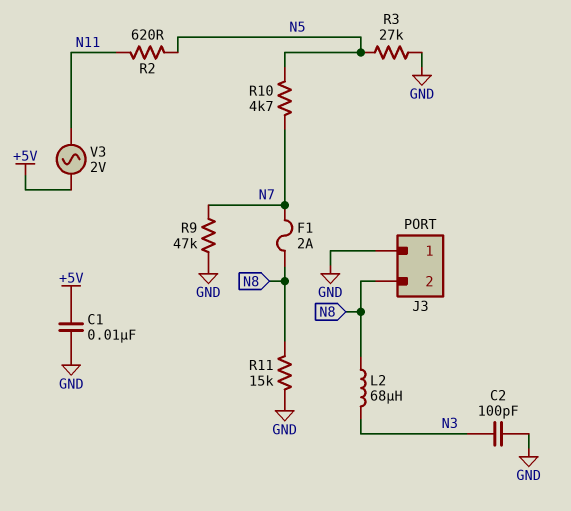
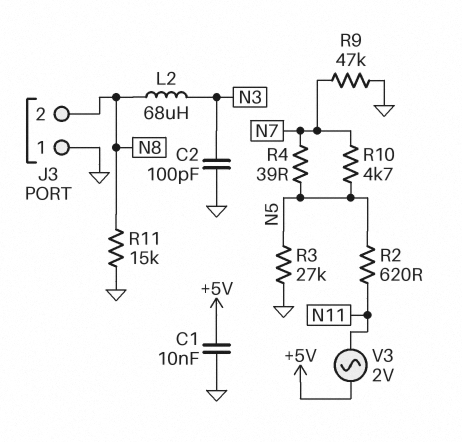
F1: 2A (N7, N8) -> none
R4: none -> 39 (N5, N7)

